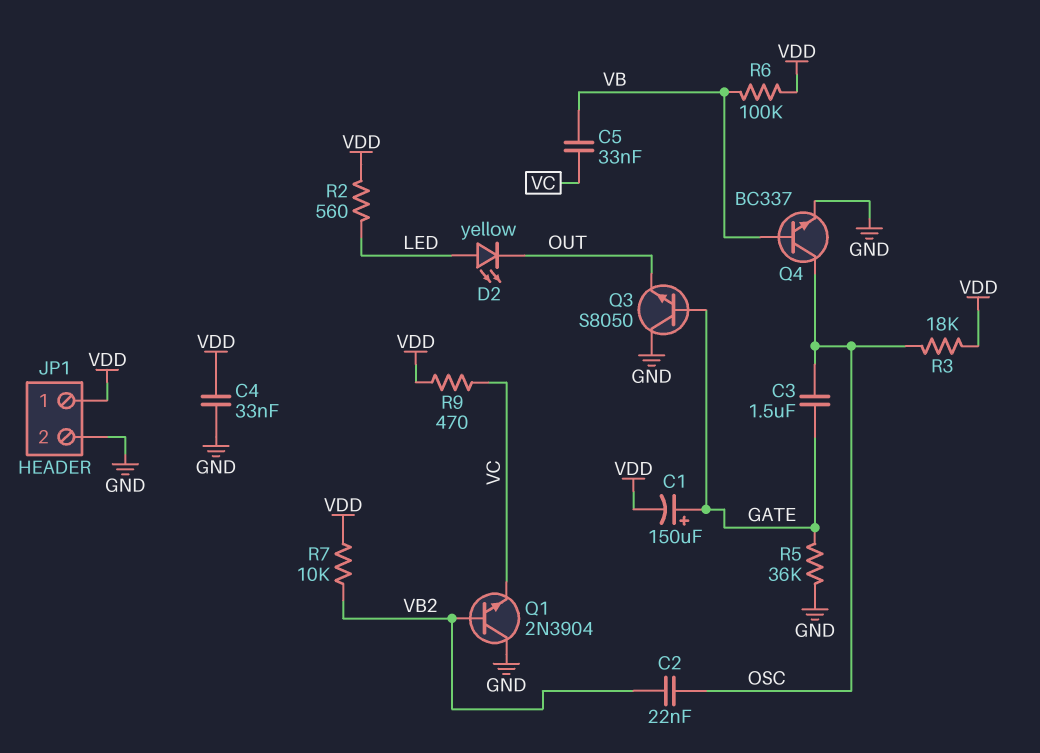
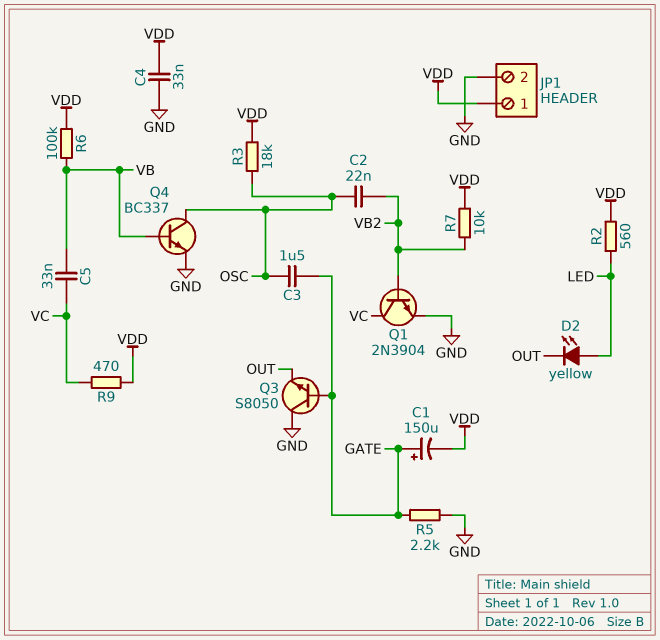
Q1: NPN 2N3904 (B VB2, C GND, E VC) -> NPN 2N3904 (B VB2, C VC, E GND)
R5: 36k (GATE, GND) -> 2.2k (GATE, GND)

